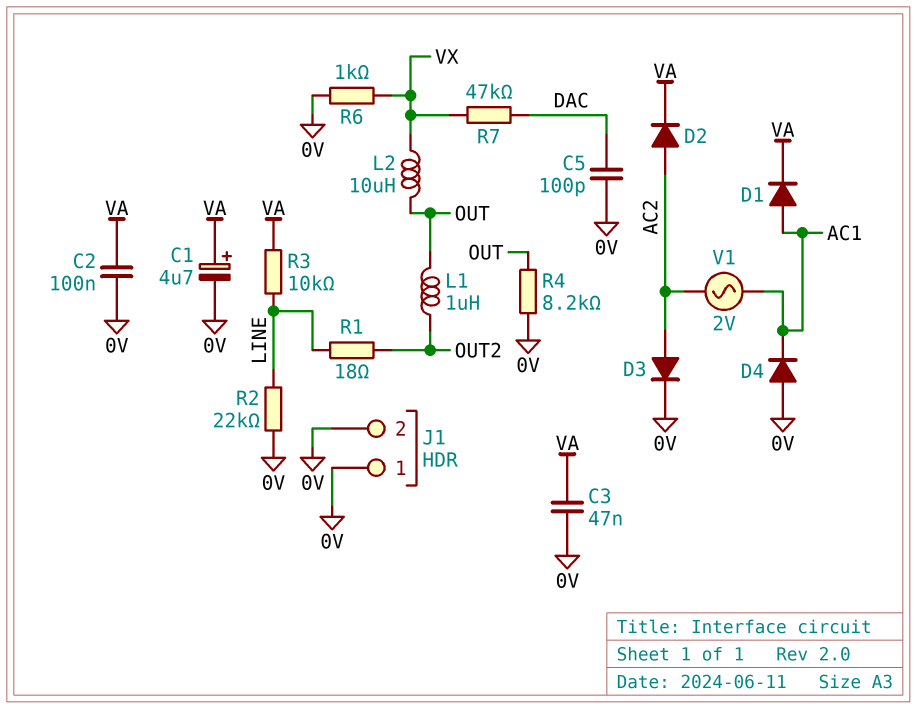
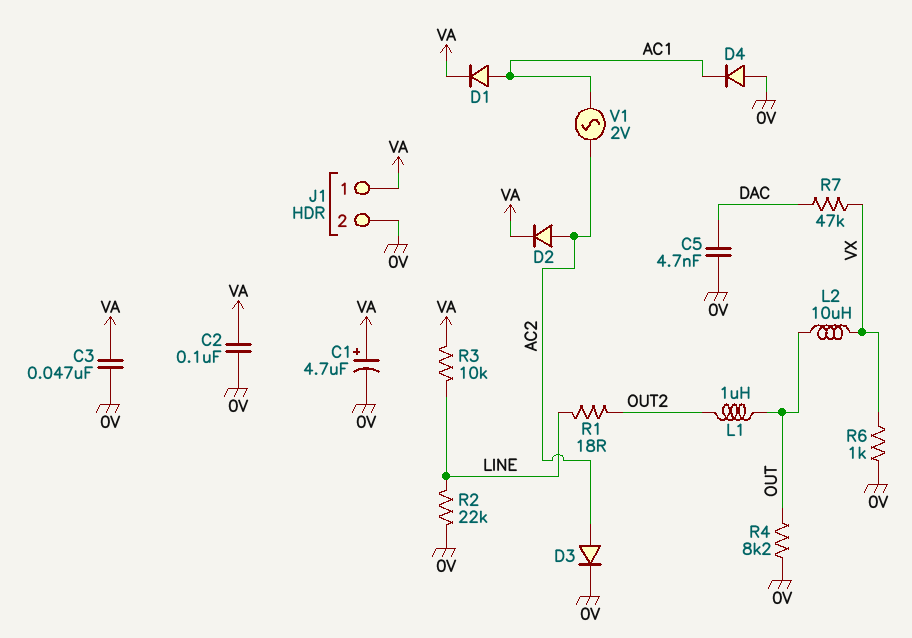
C5: 100pF (0V, DAC) -> 4.7nF (0V, DAC)
J1 pin 1: 0V -> VA

